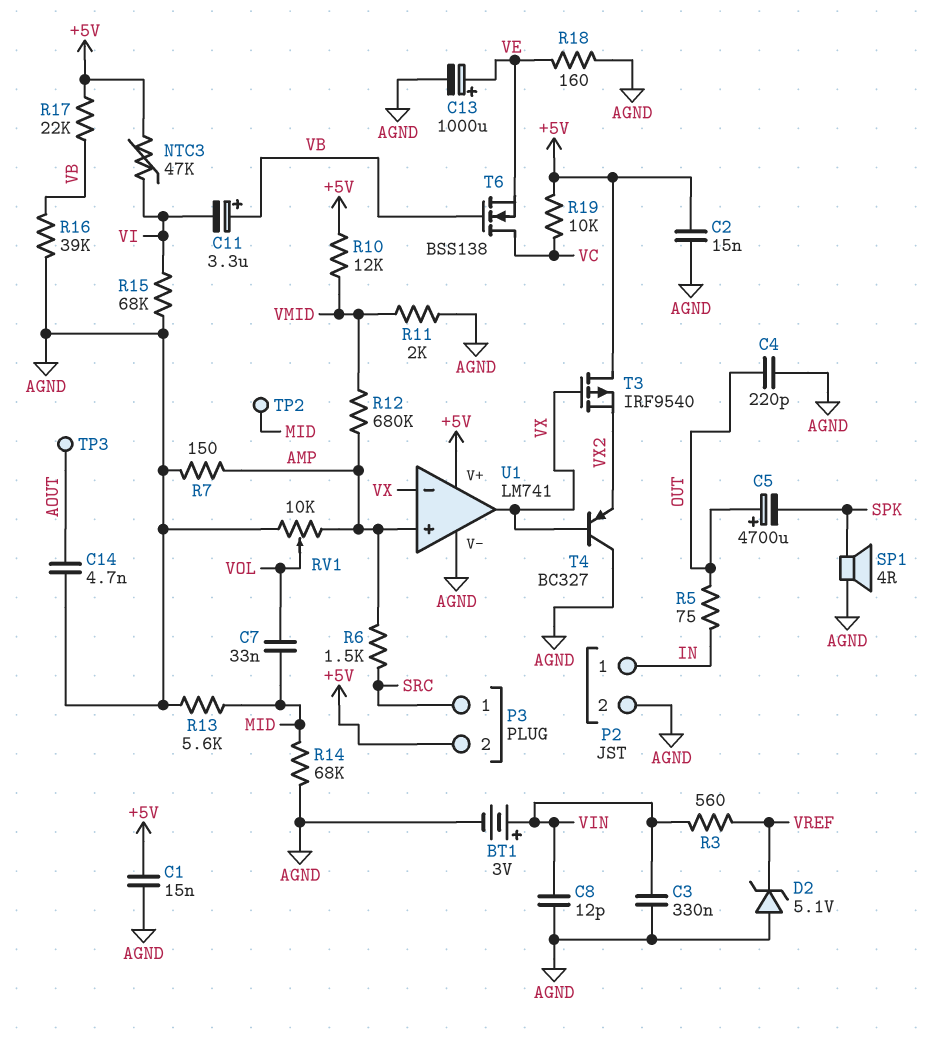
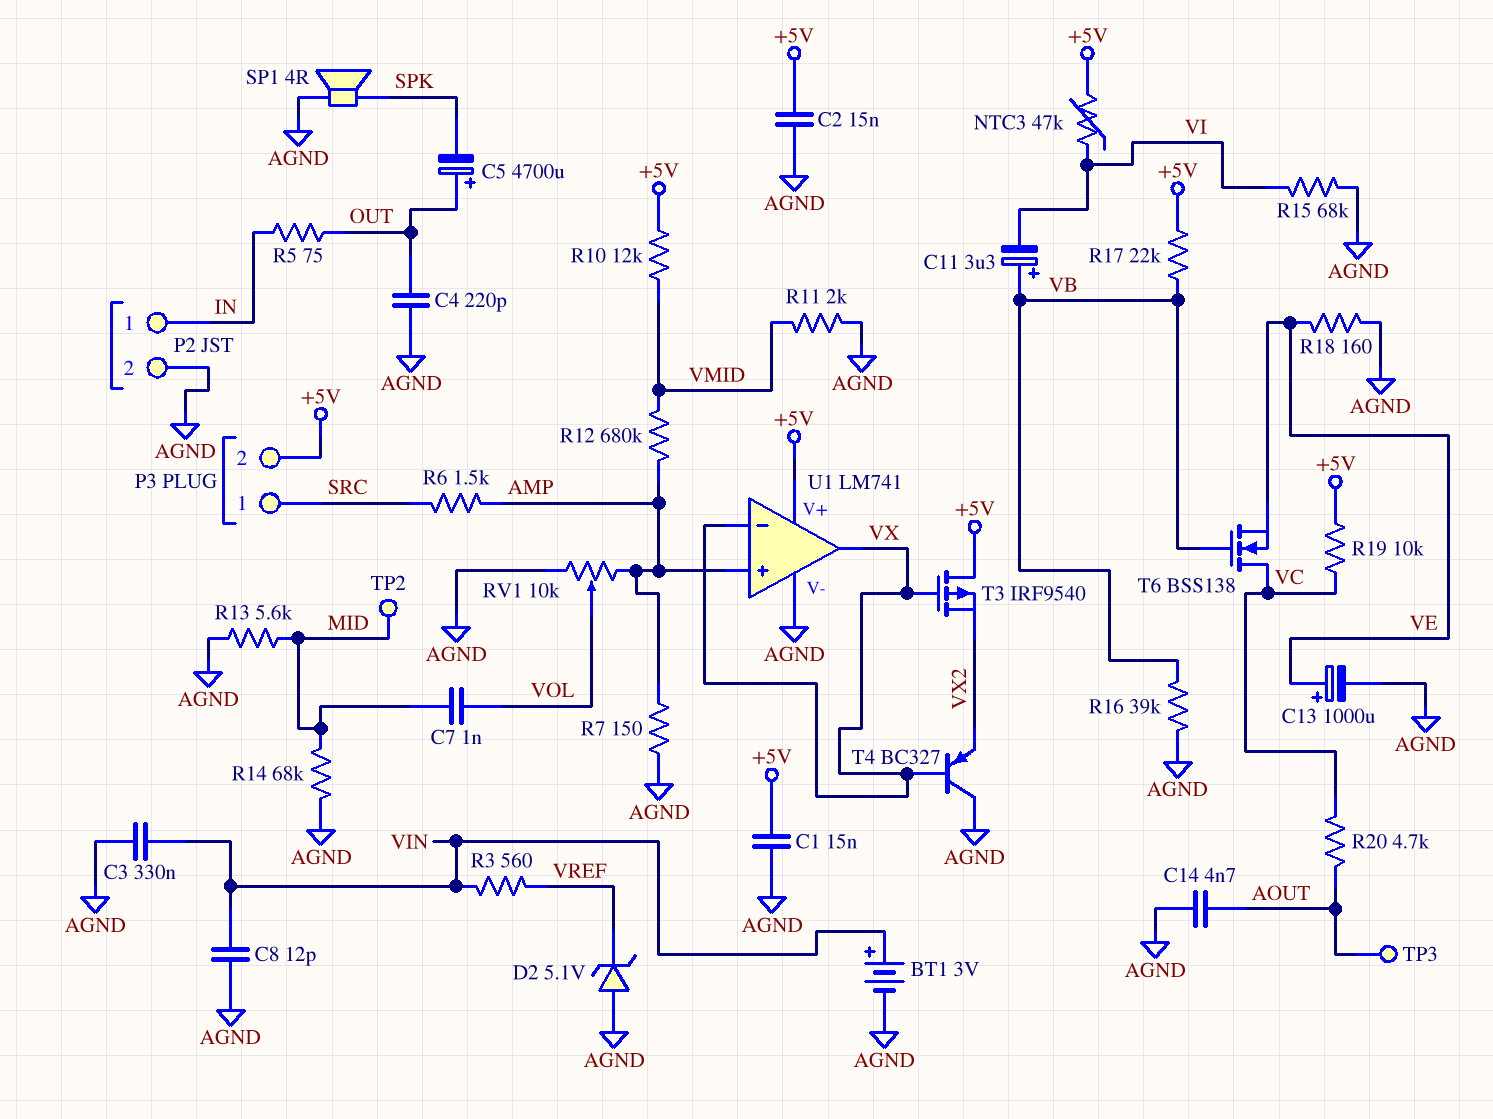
C7: 33nF (MID, VOL) -> 1nF (MID, VOL)
R20: none -> 4.7k (AOUT, VC)

